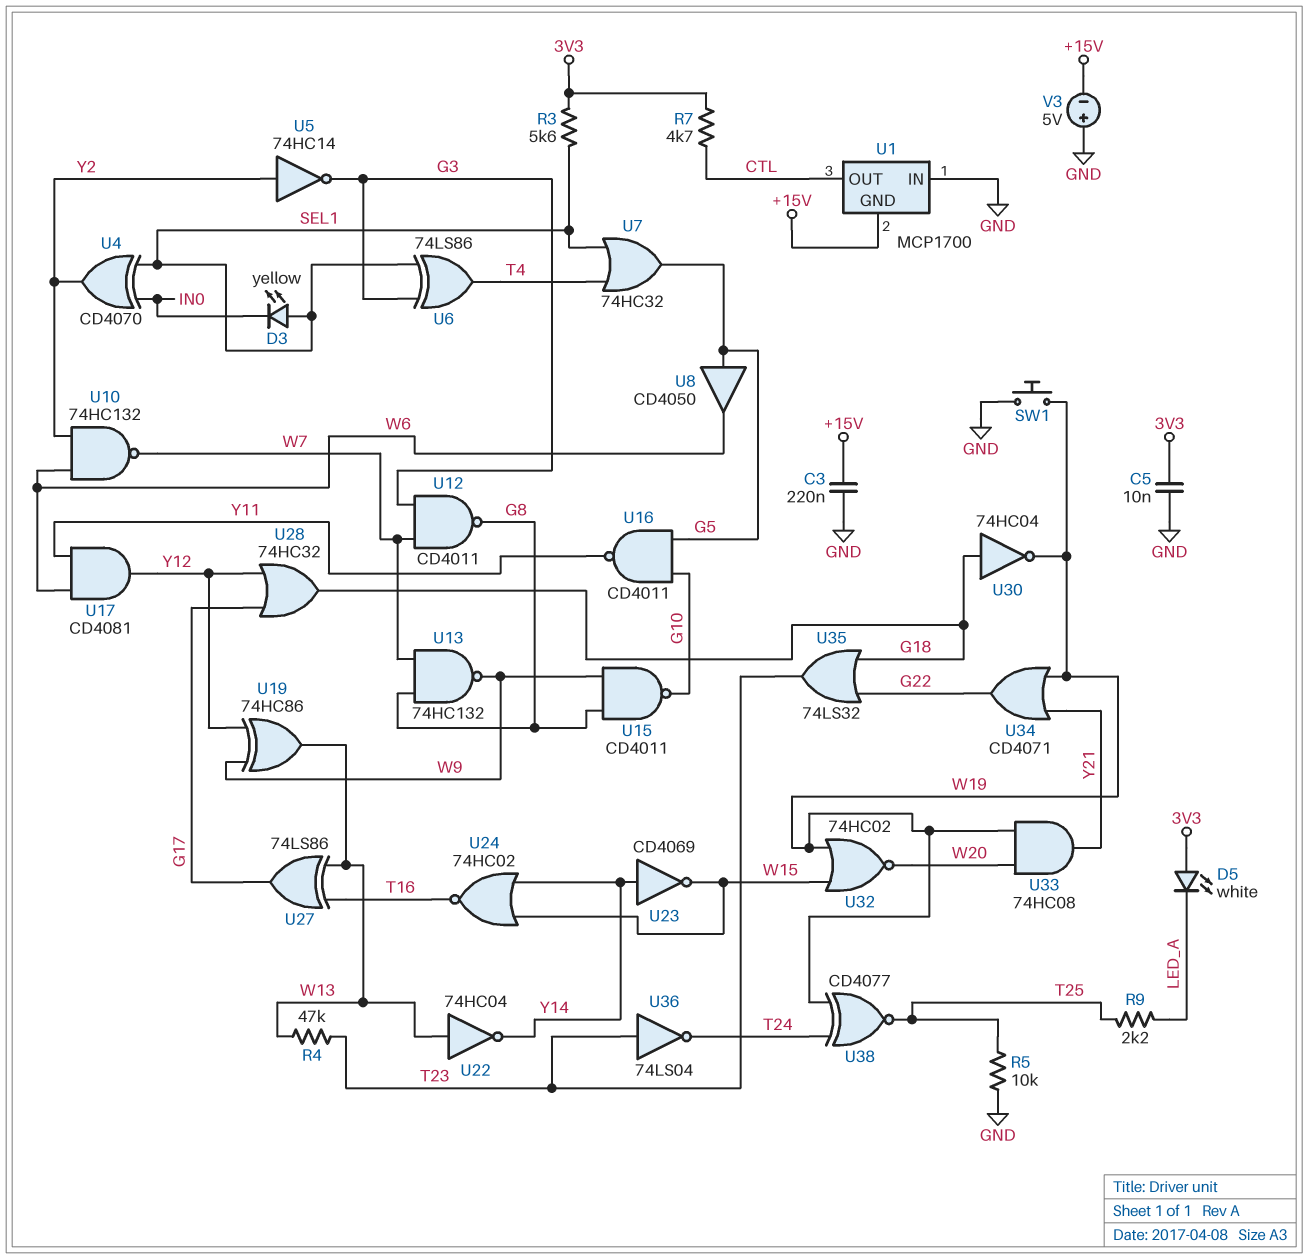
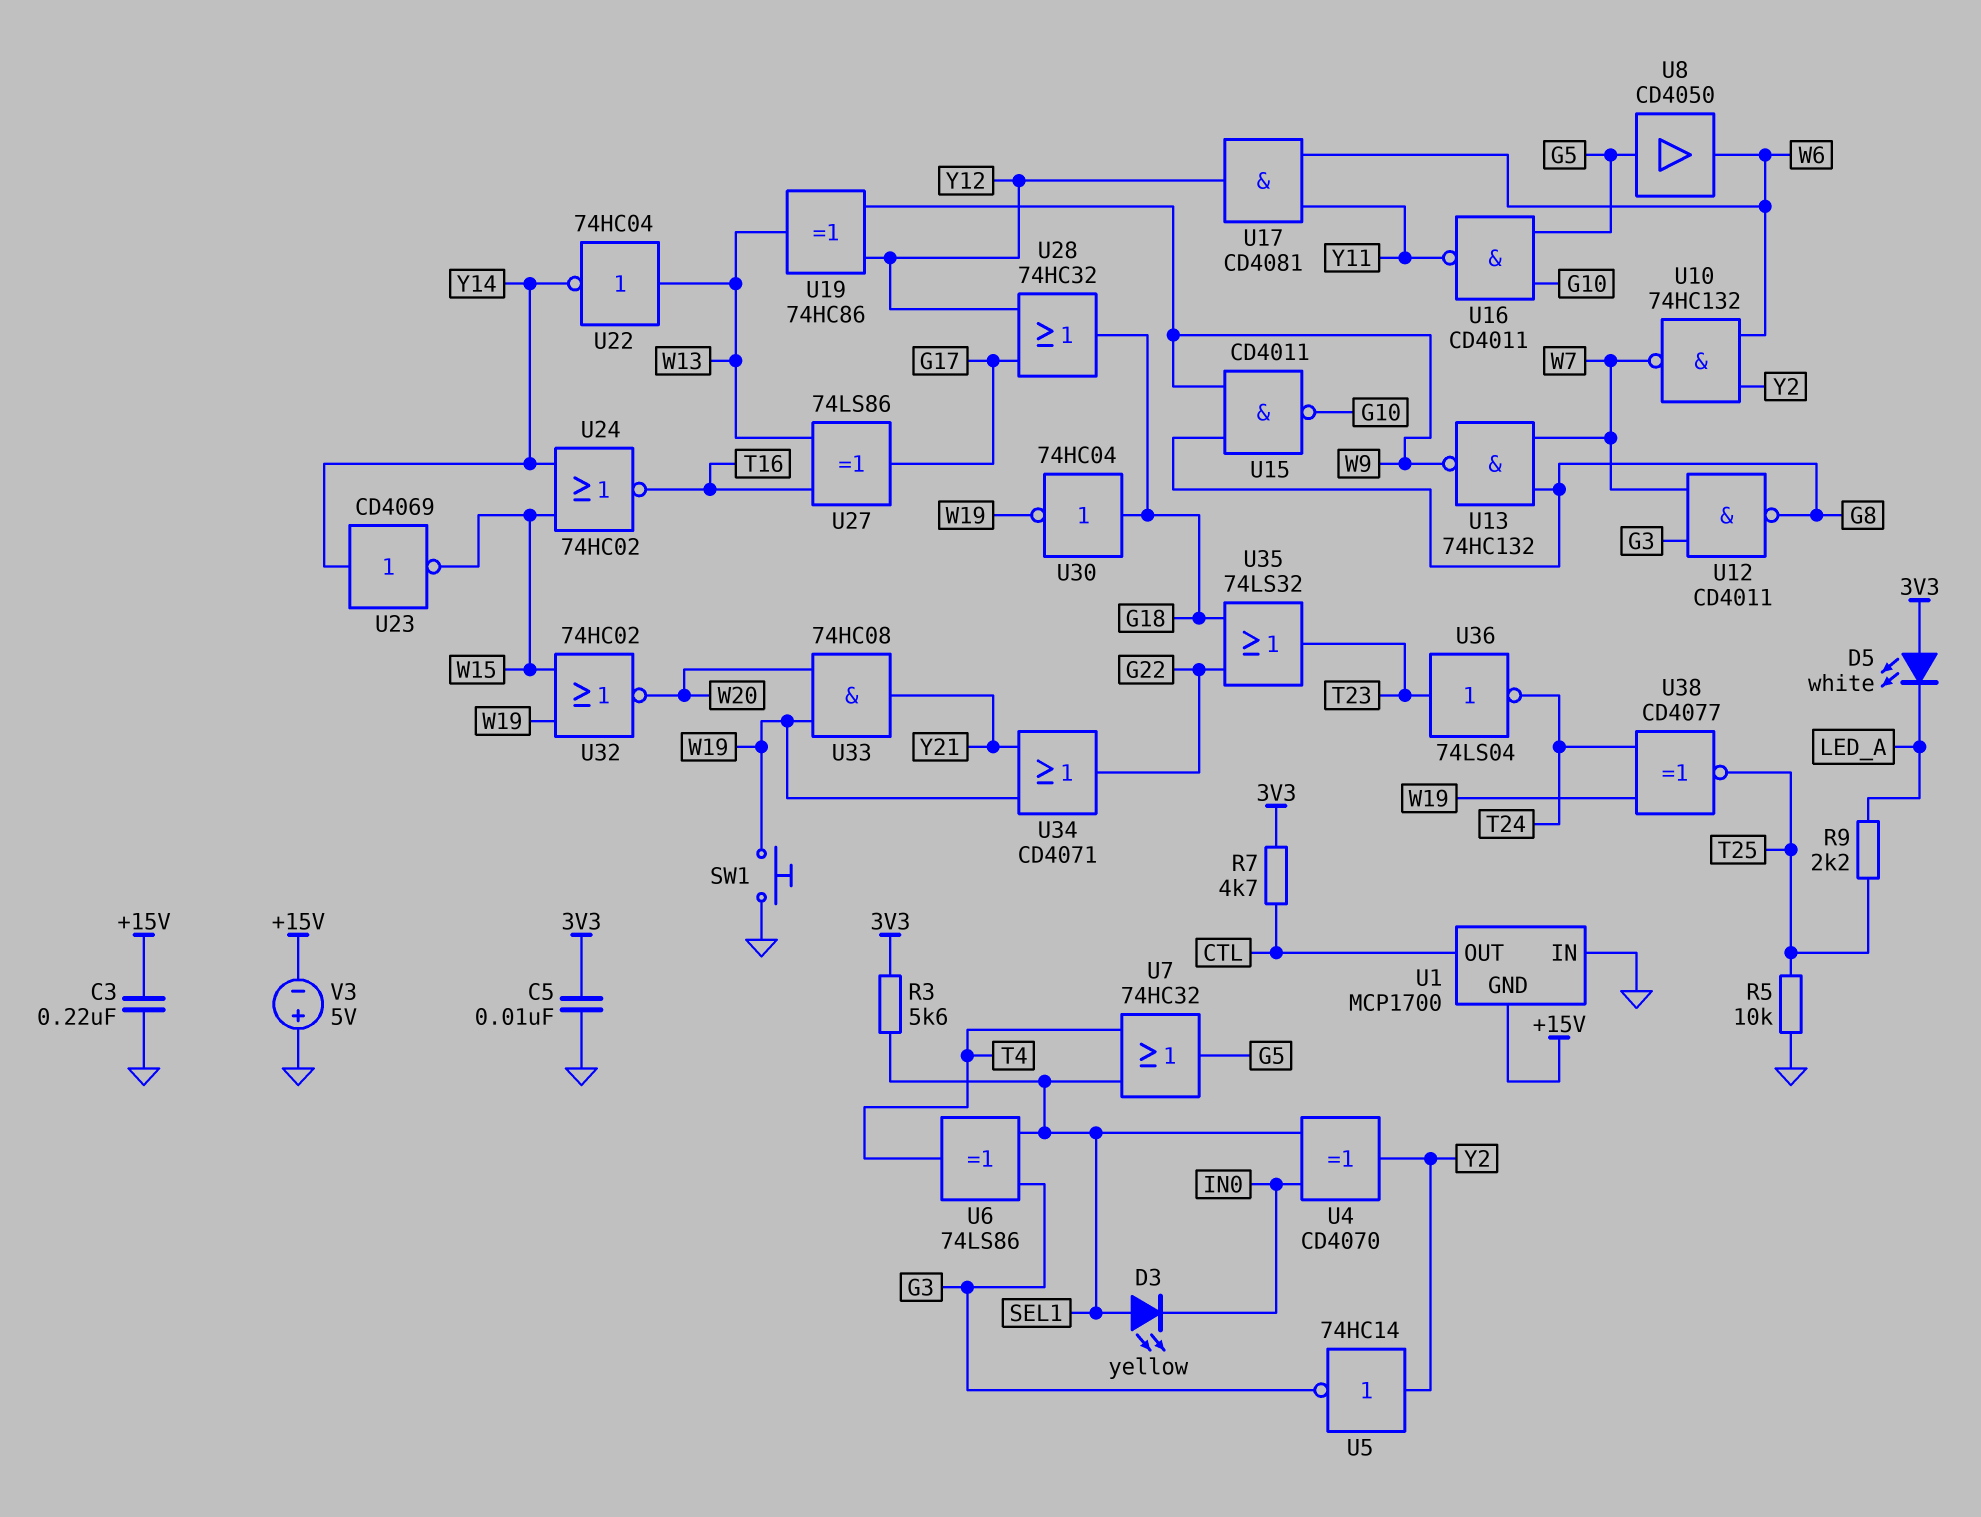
R4: 47k (T23, W13) -> none

